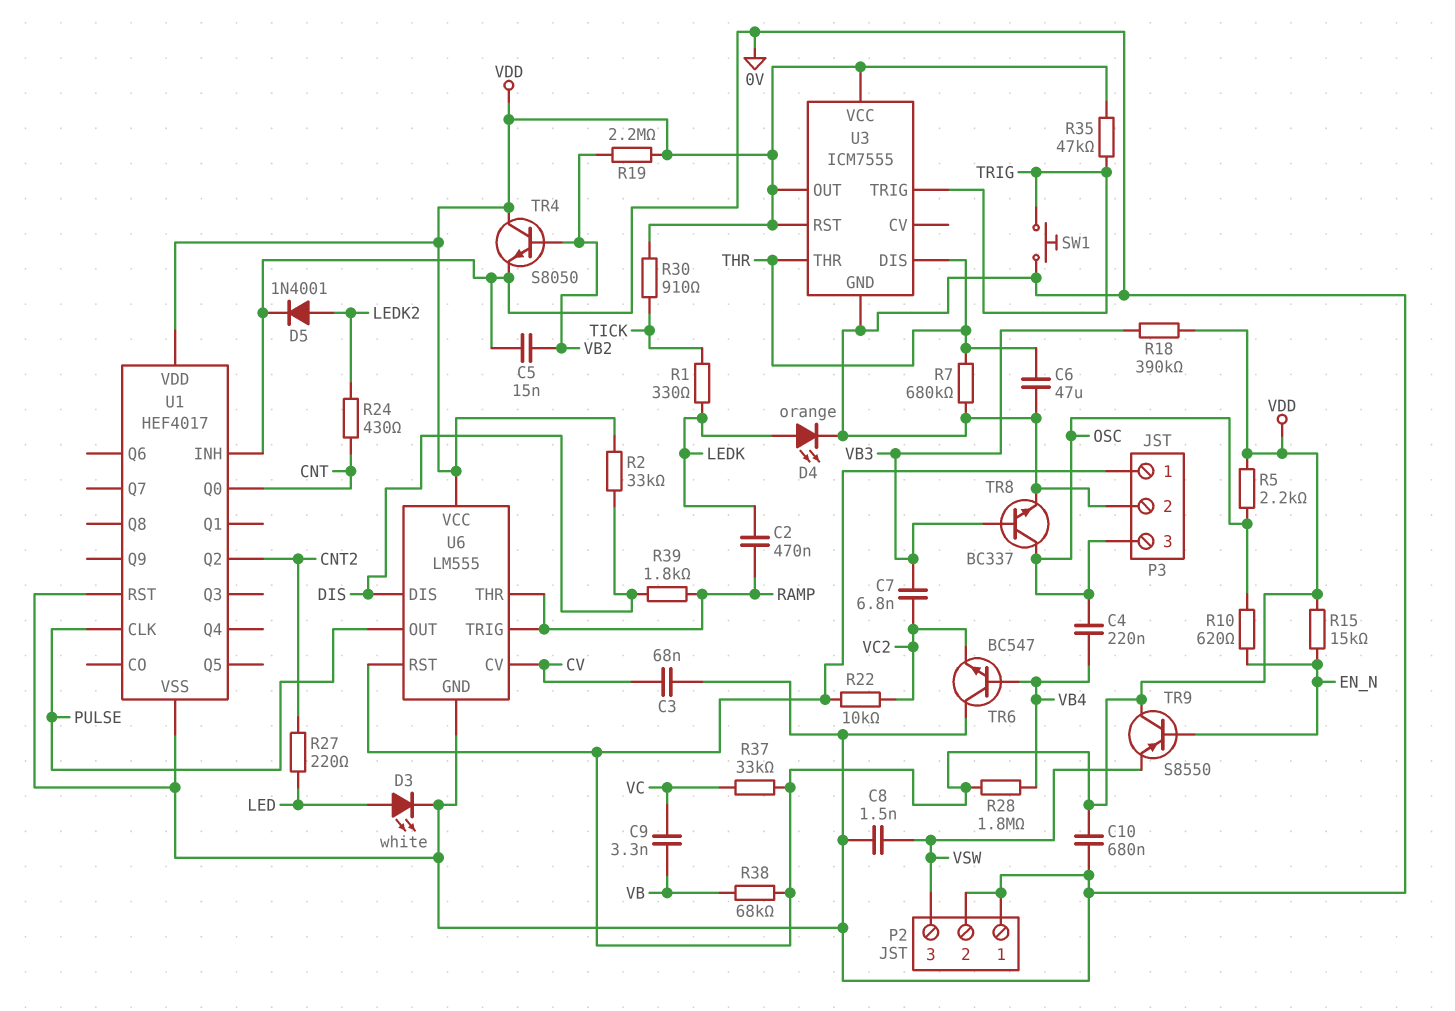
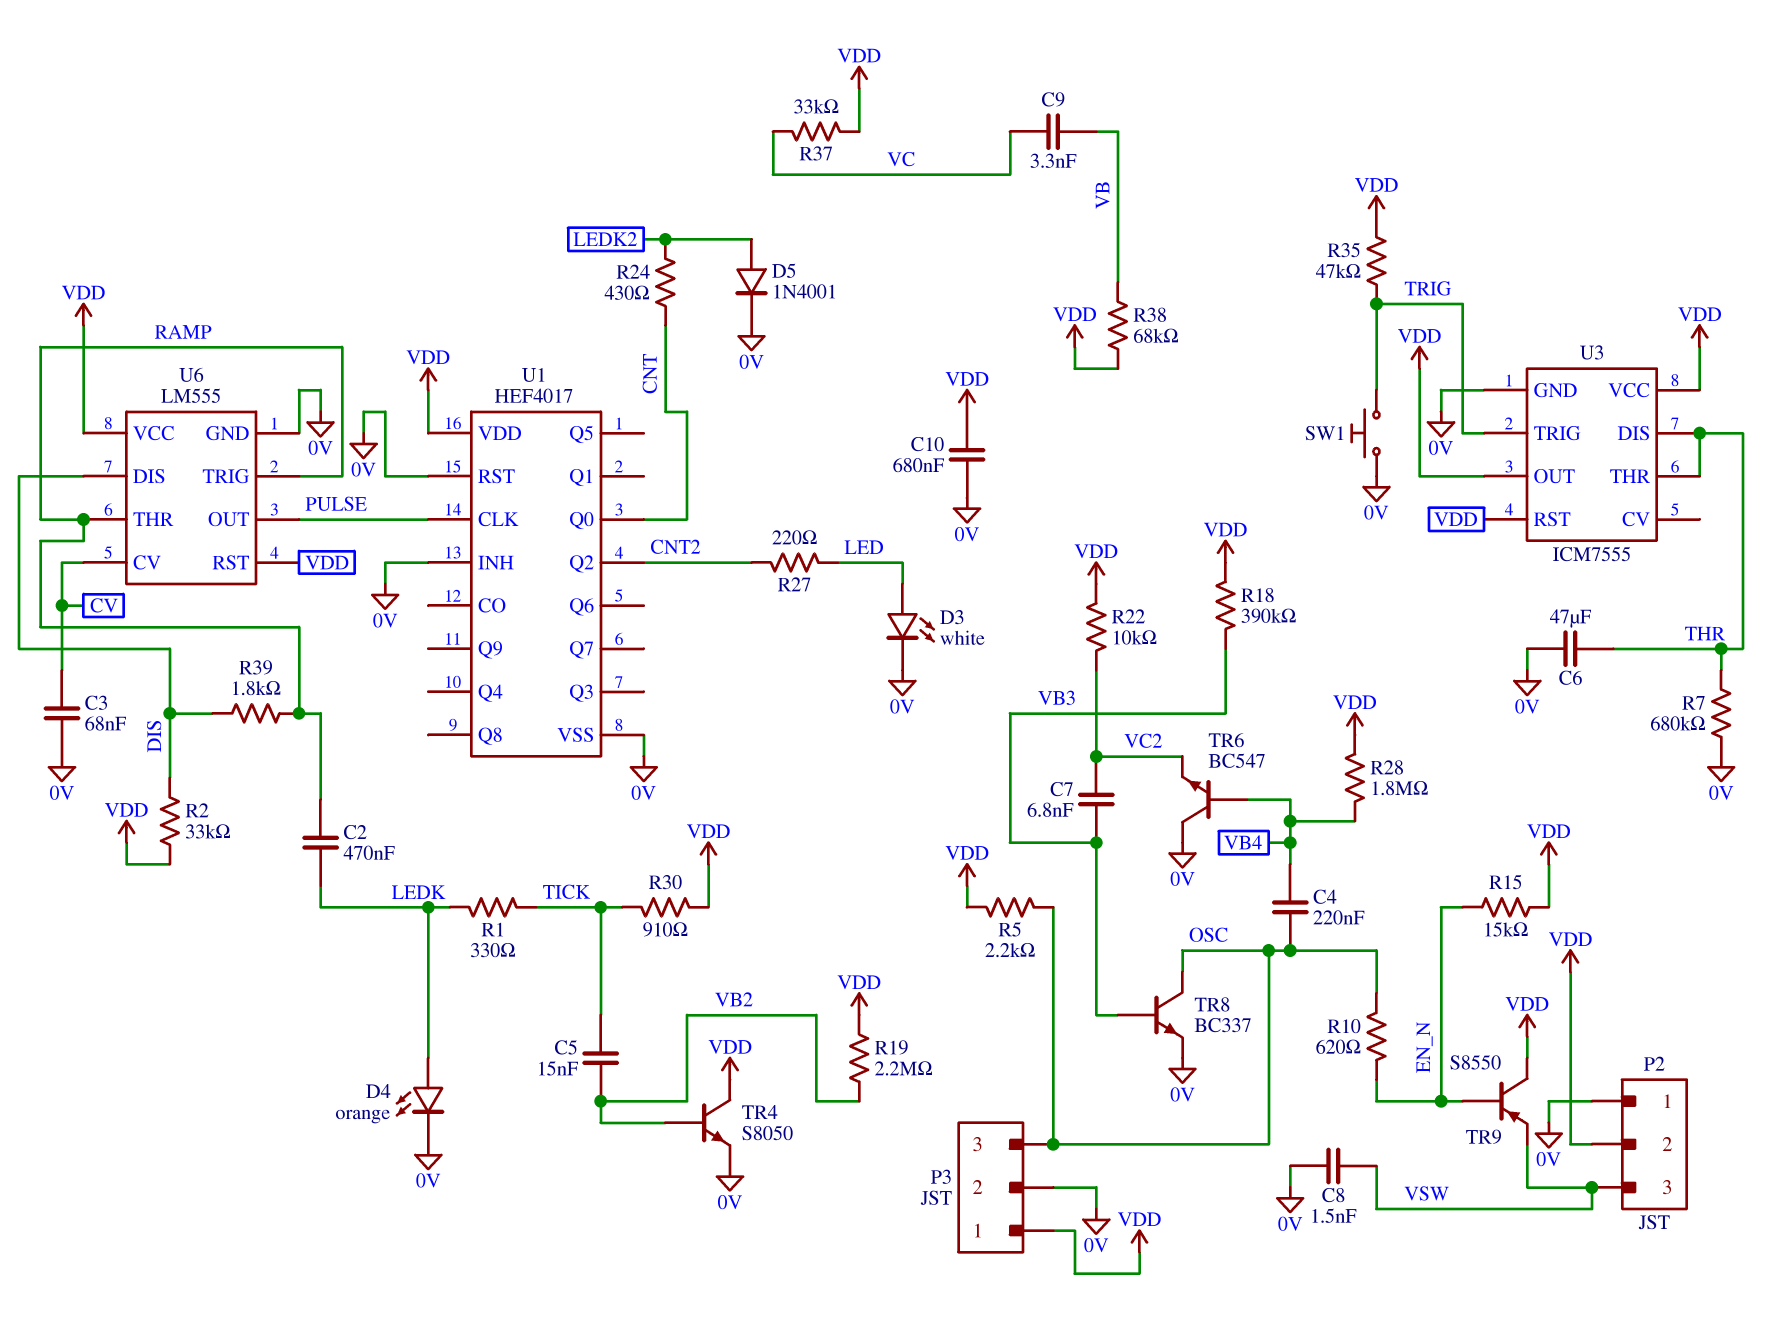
C5: 15nF (0V, VB2) -> 15nF (TICK, VB2)
P2 pin 2: 0V -> VDD

